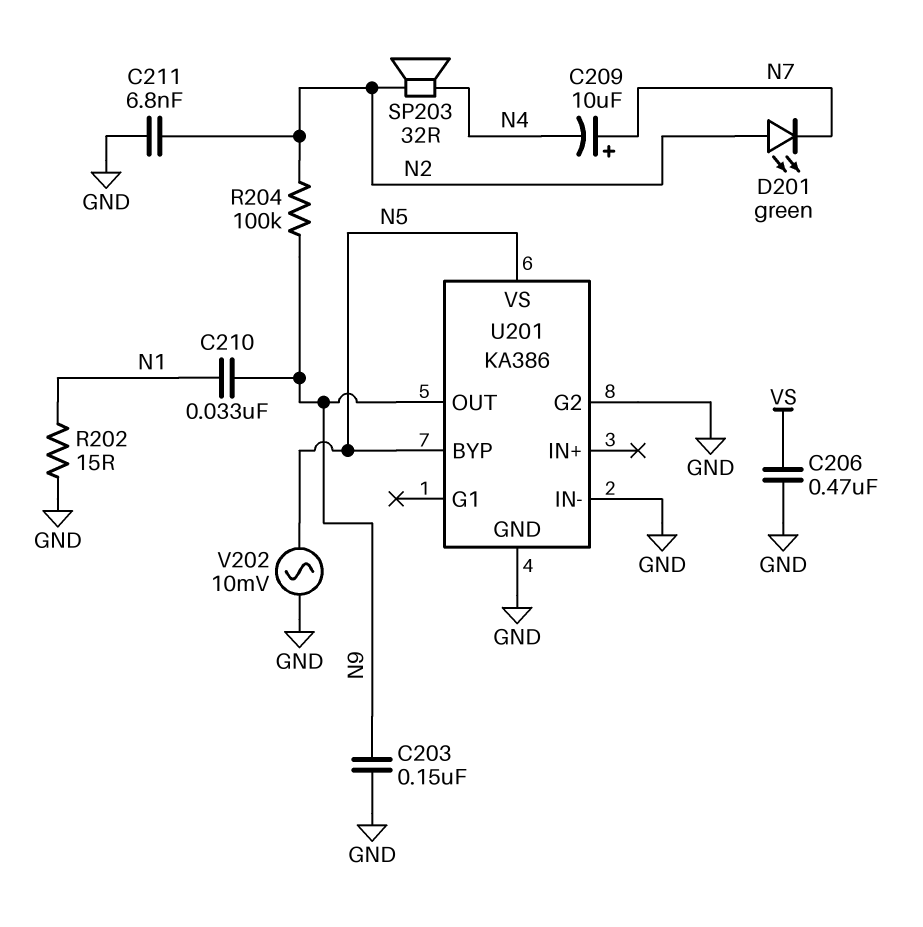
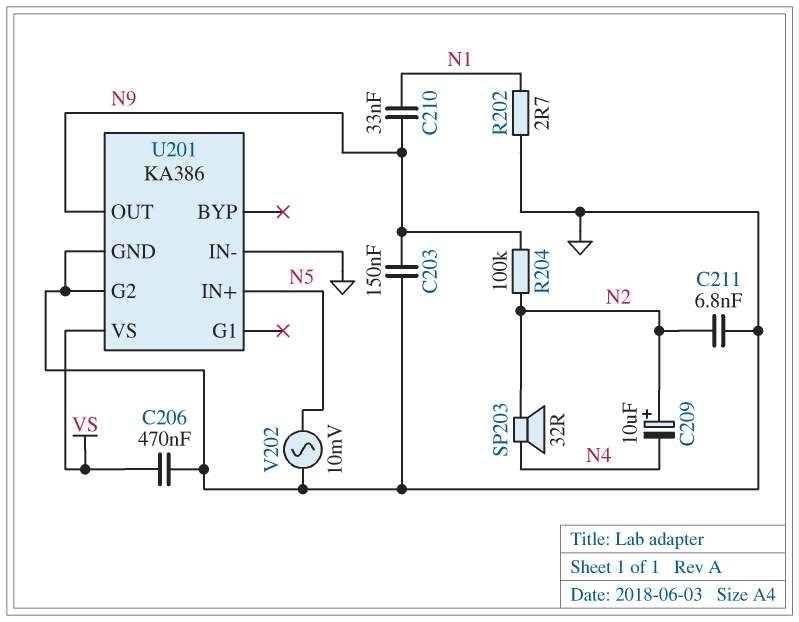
C209: 10uF (plus N7, minus N4) -> 10uF (plus N2, minus N4)
D201: LED green (A N2, K N7) -> none
R202: 15 (GND, N1) -> 2.7 (GND, N1)
U201 pin BYP: N5 -> none
U201 pin IN+: none -> N5
U201 pin VS: N5 -> VS

